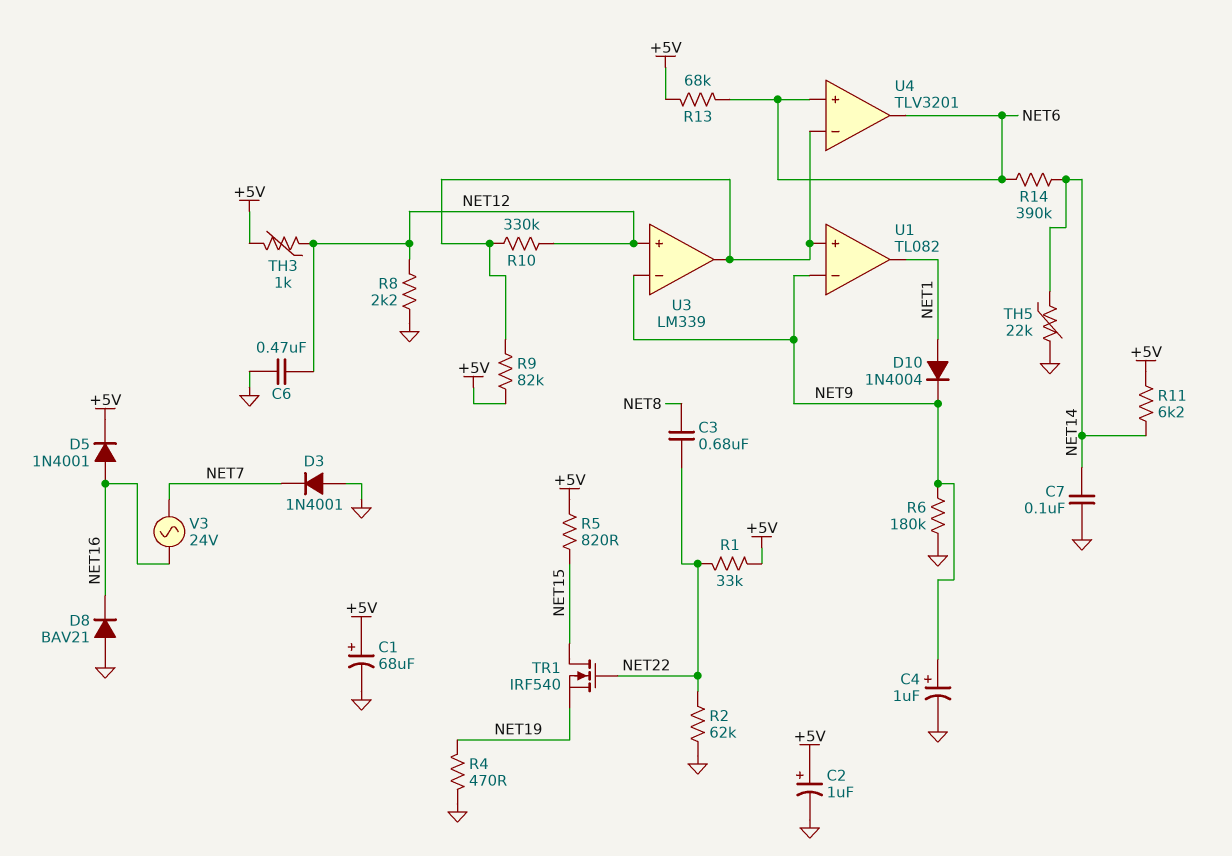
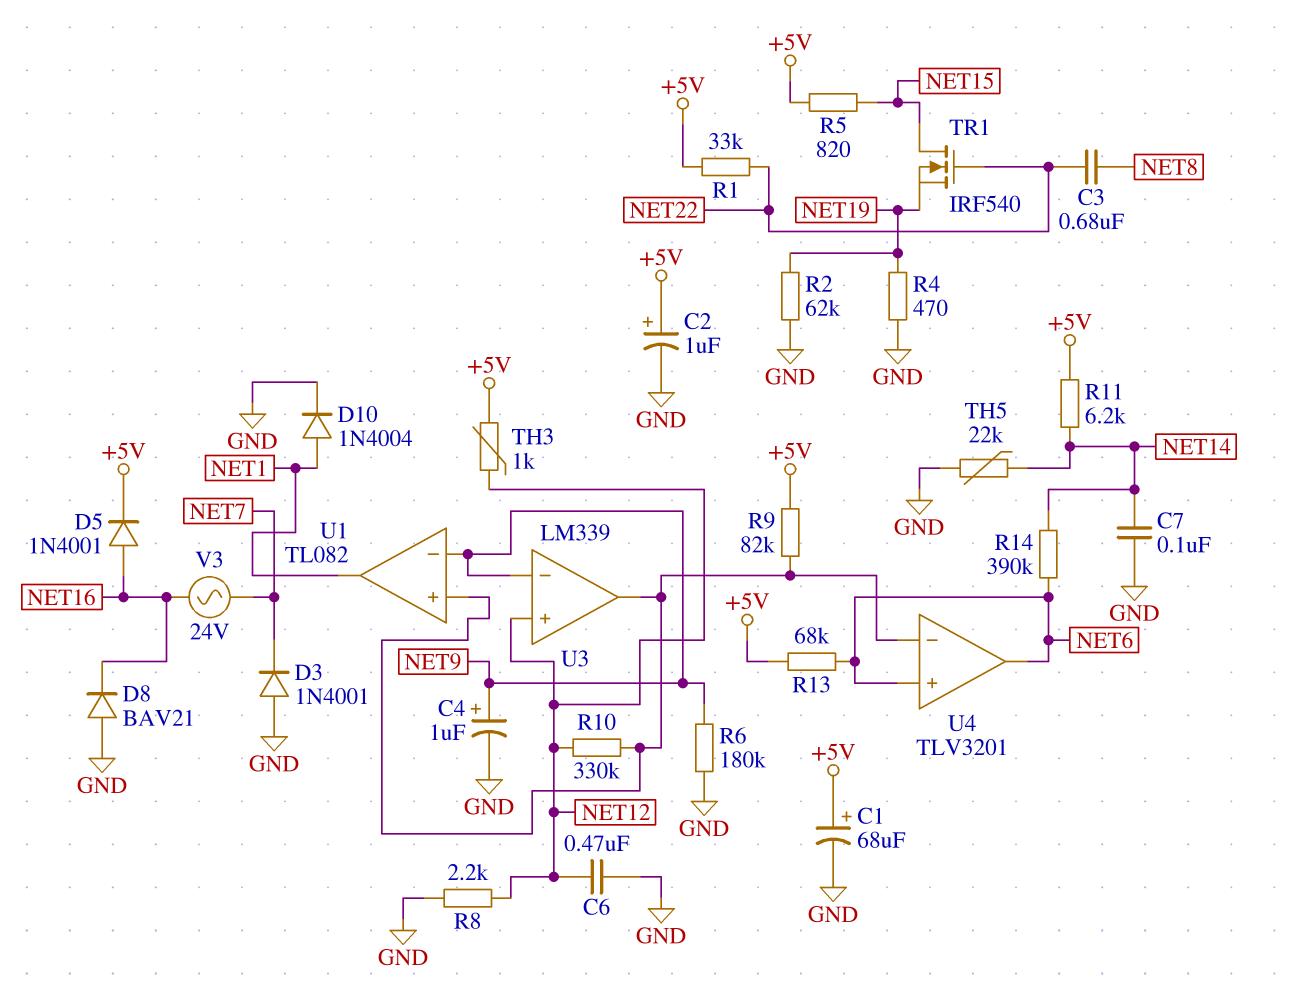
D10: diode 1N4004 (A NET1, K NET9) -> diode 1N4004 (A NET1, K GND)
R2: 62k (GND, NET22) -> 62k (GND, NET19)

